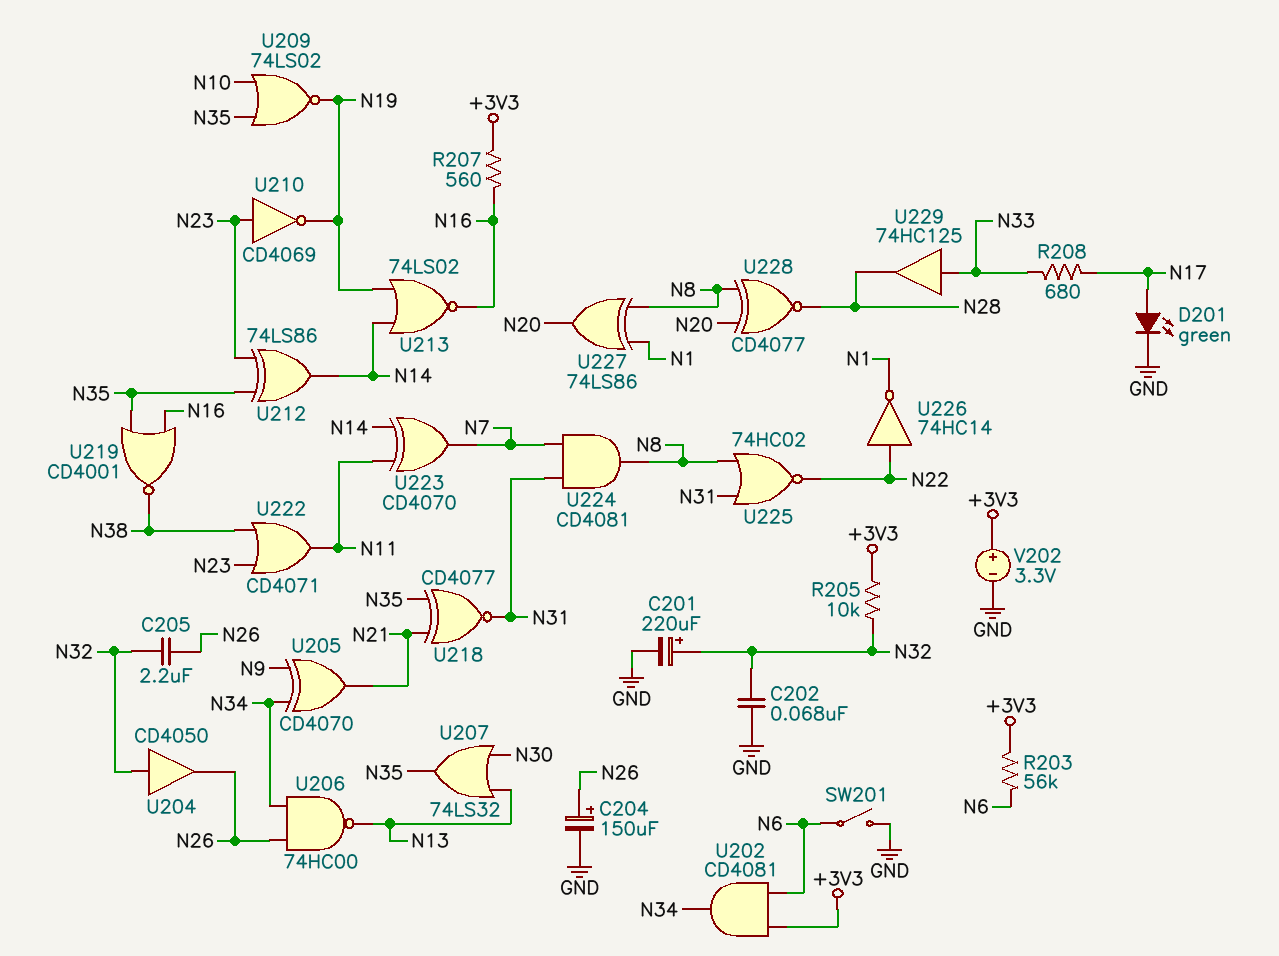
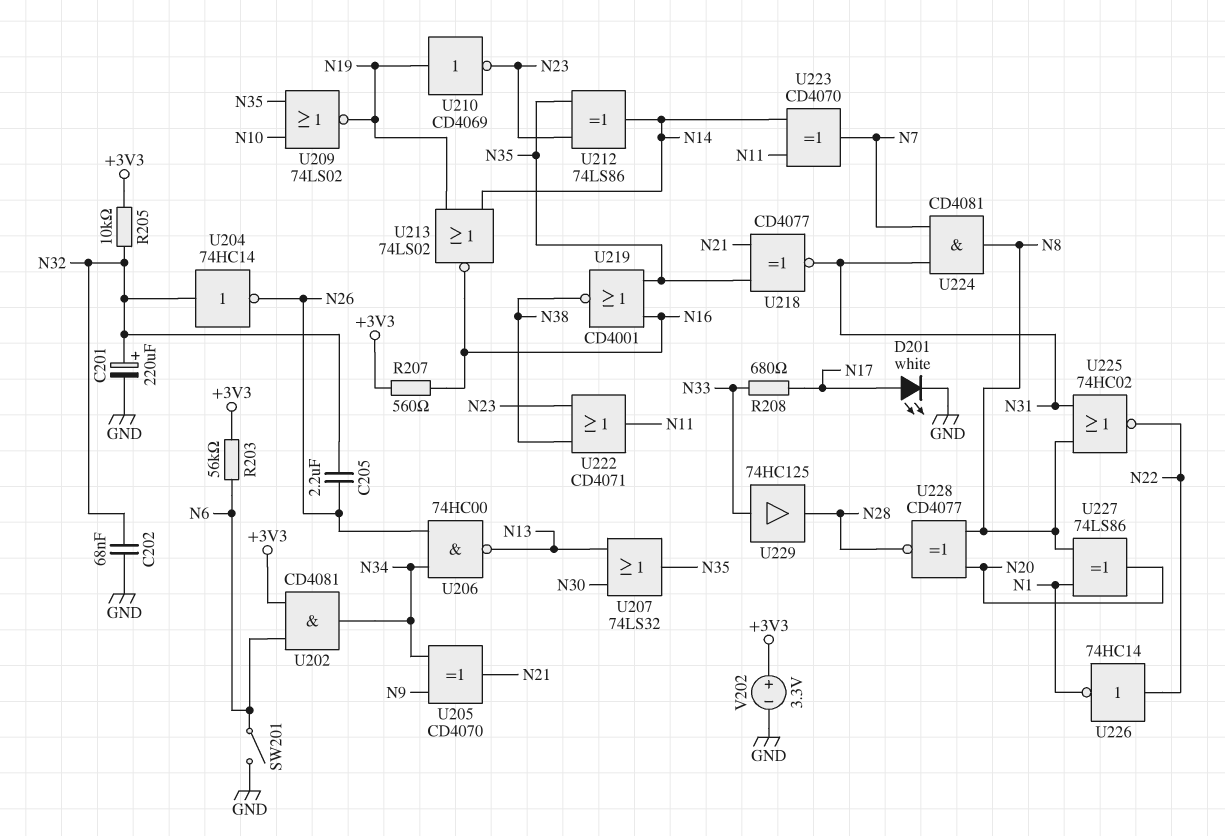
C204: 150uF (plus N26, minus GND) -> none
D201: LED green (A N17, K GND) -> LED white (A N17, K GND)
U204: buffer CD4050 (in N32, out N26) -> NOT 74HC14 (in N32, out N26)
U210: NOT CD4069 (in N23, out N19) -> NOT CD4069 (in N19, out N23)

